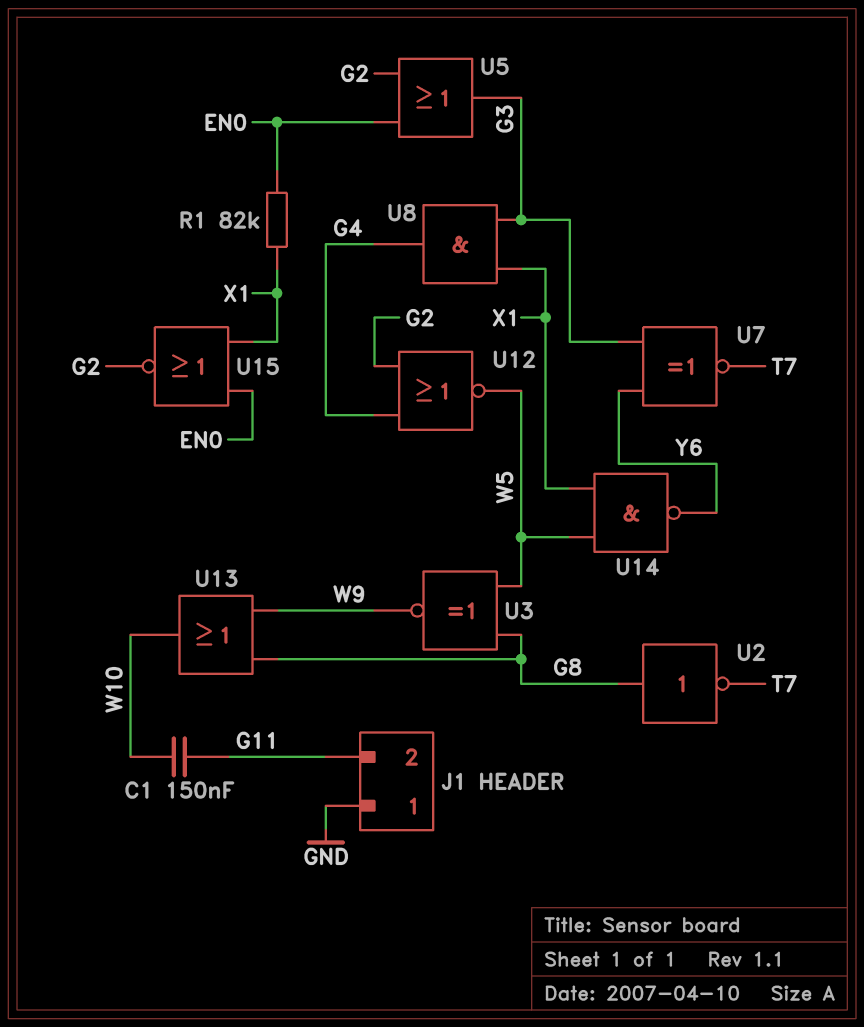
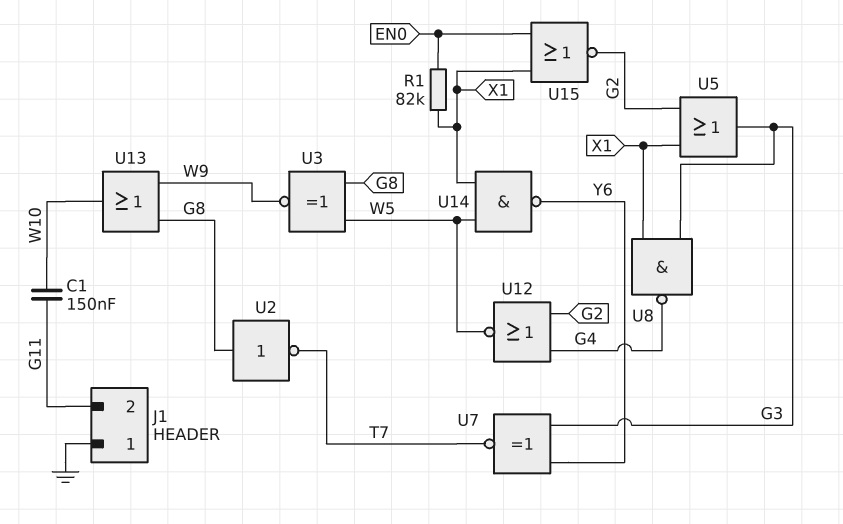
U5: OR (in EN0, in G2, out G3) -> OR (in G2, in X1, out G3)
U8: AND (in G3, in X1, out G4) -> NAND (in G3, in X1, out G4)

